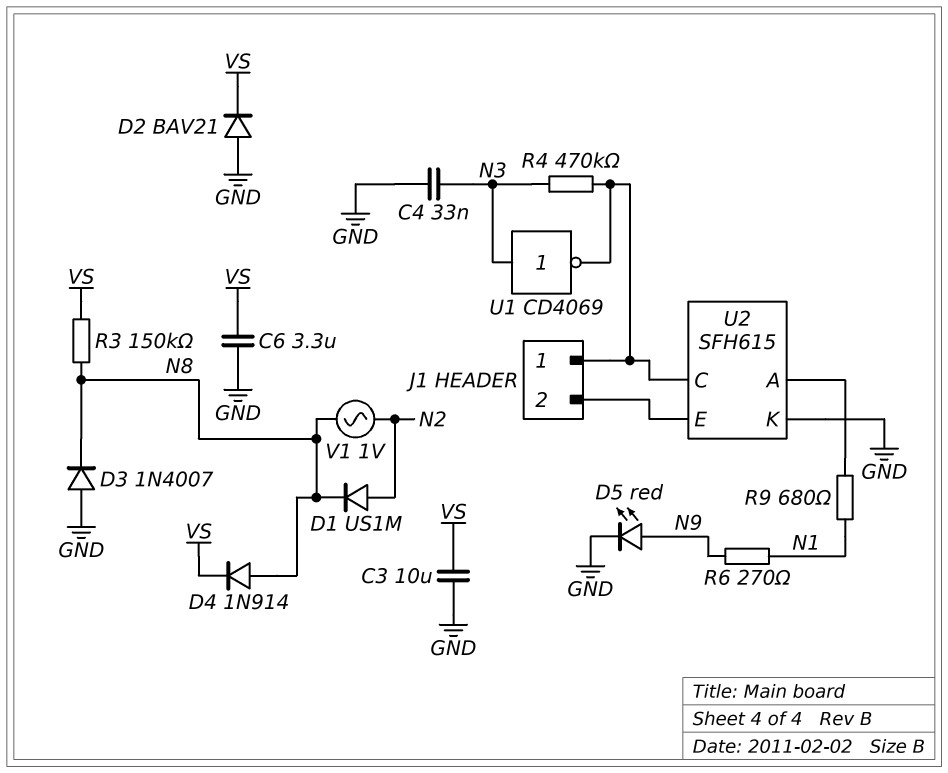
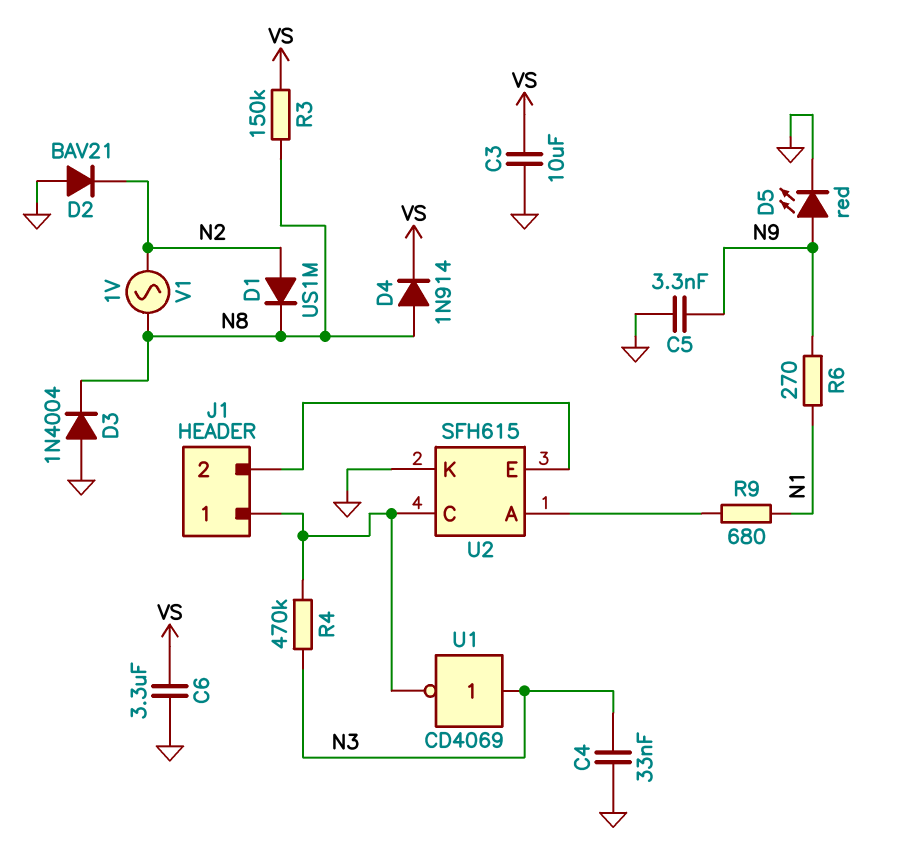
C5: none -> 3.3nF (GND, N9)
D2: diode BAV21 (A GND, K VS) -> diode BAV21 (A GND, K N2)
D3: diode 1N4007 (A GND, K N8) -> diode 1N4004 (A GND, K N8)

